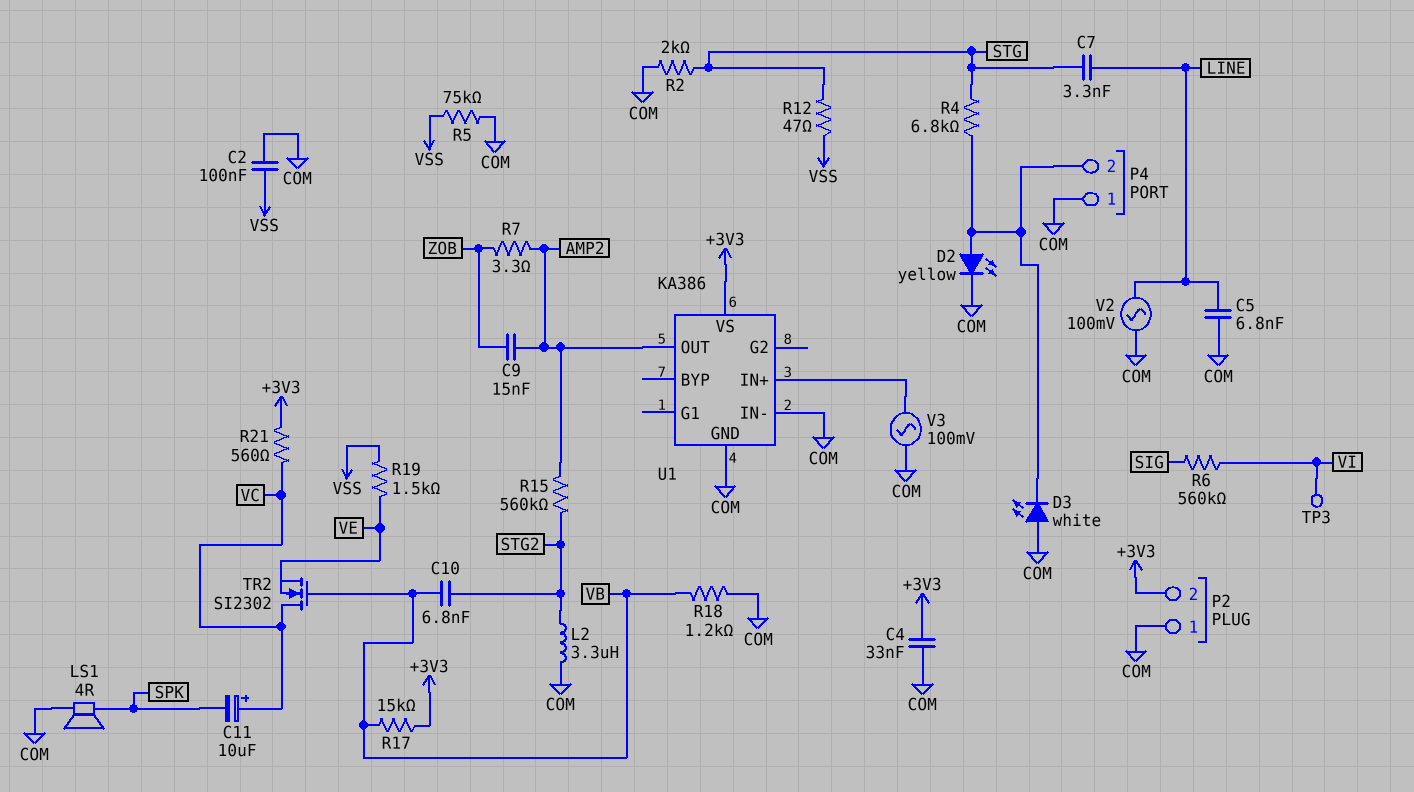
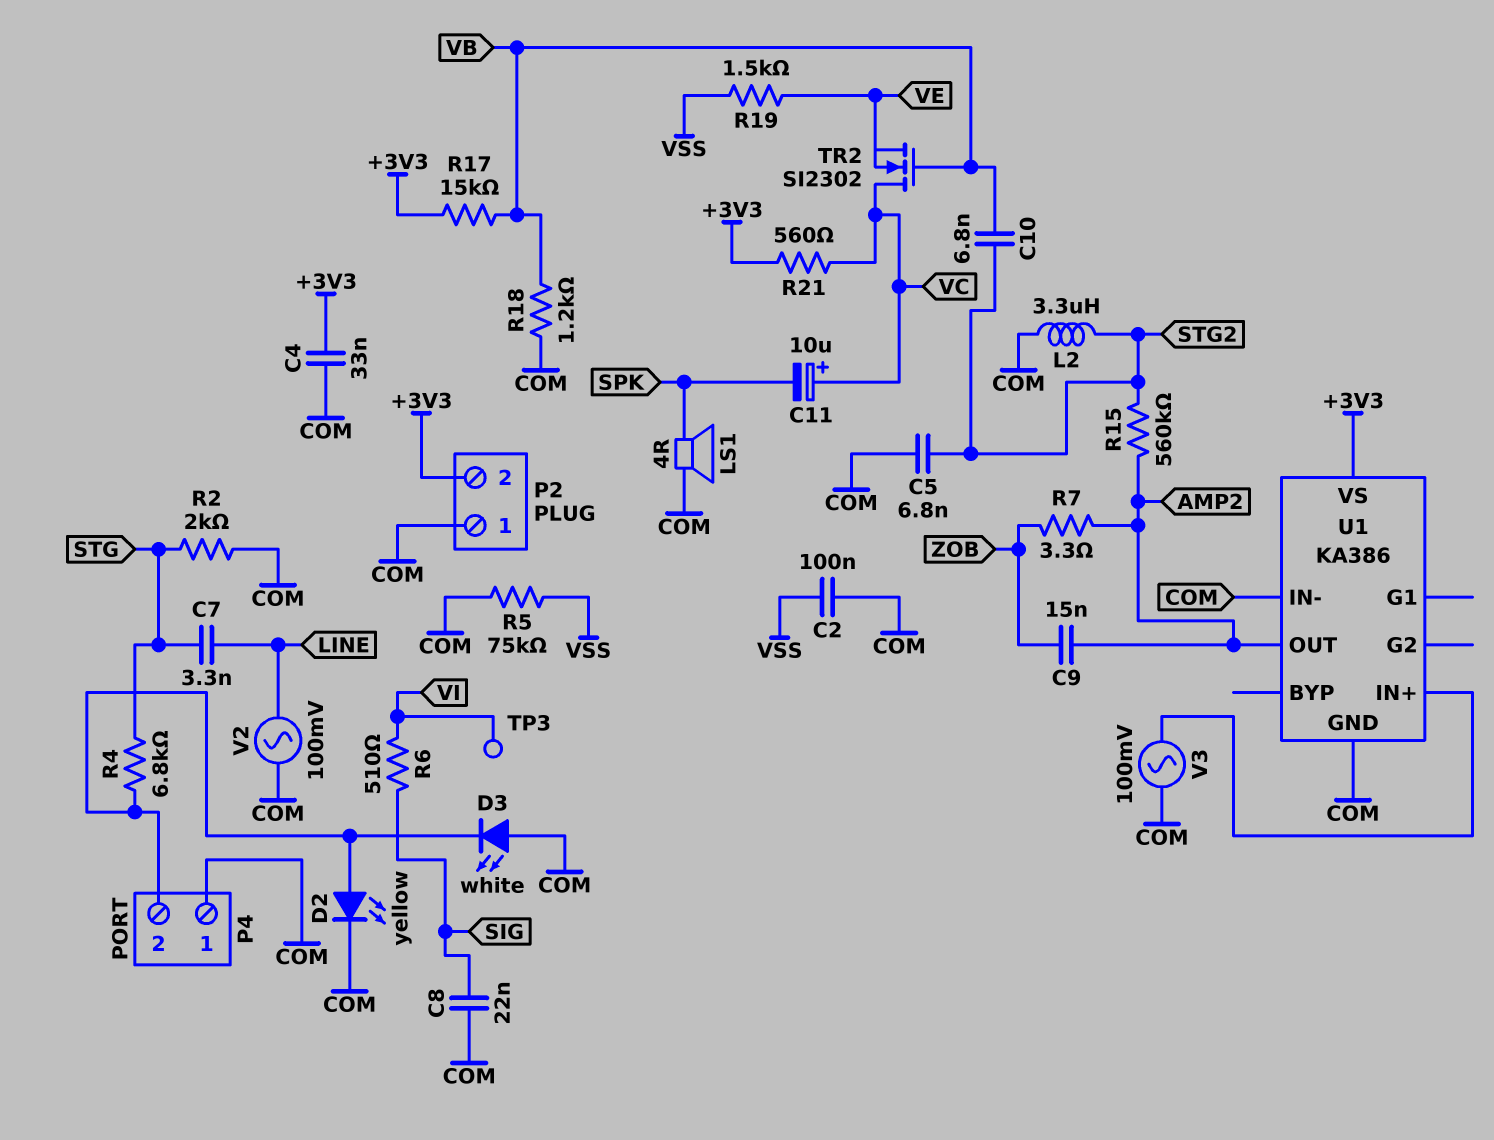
C5: 6.8nF (COM, LINE) -> 6.8nF (COM, STG2)
C8: none -> 22nF (COM, SIG)
R6: 560k (SIG, VI) -> 510 (SIG, VI)
R12: 47 (STG, VSS) -> none

